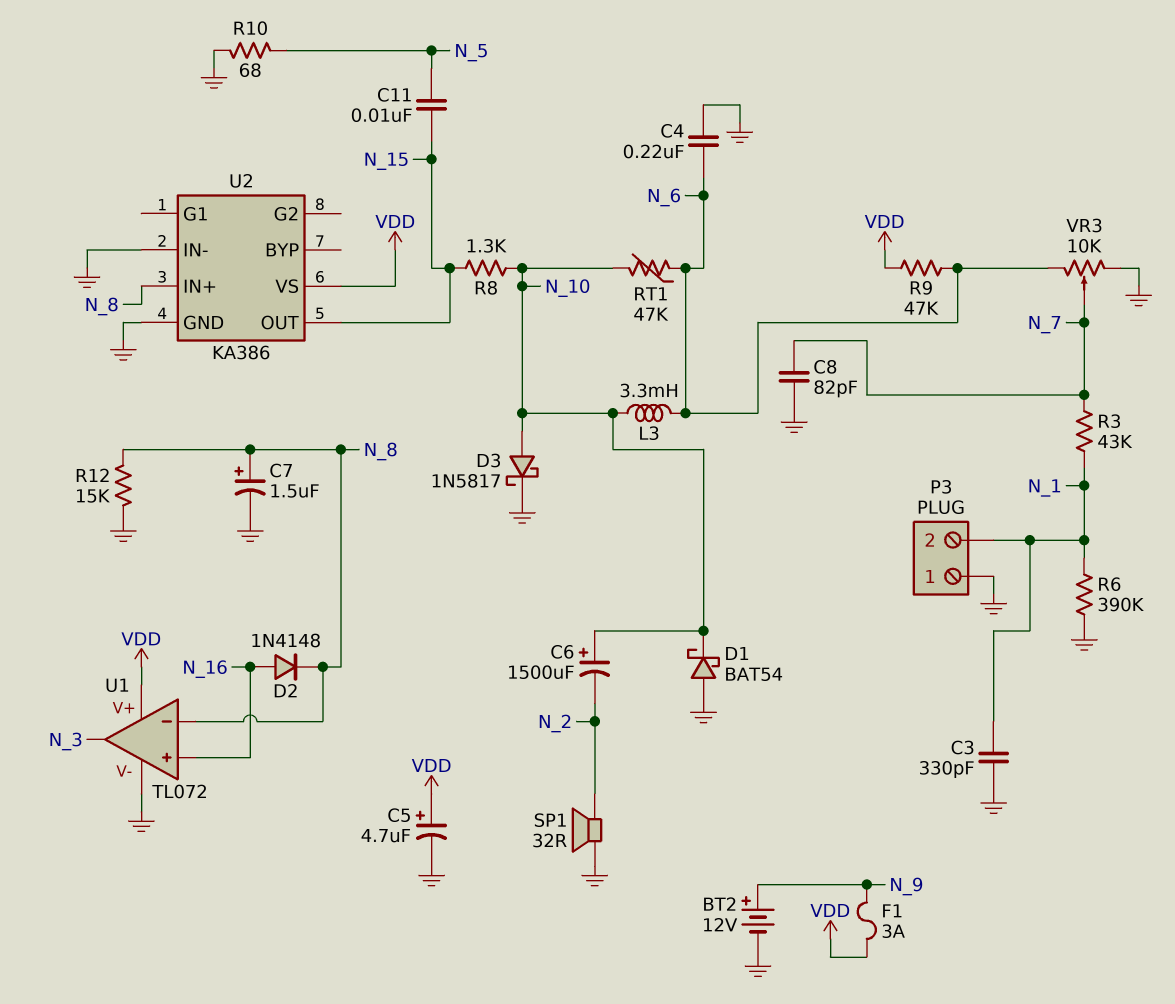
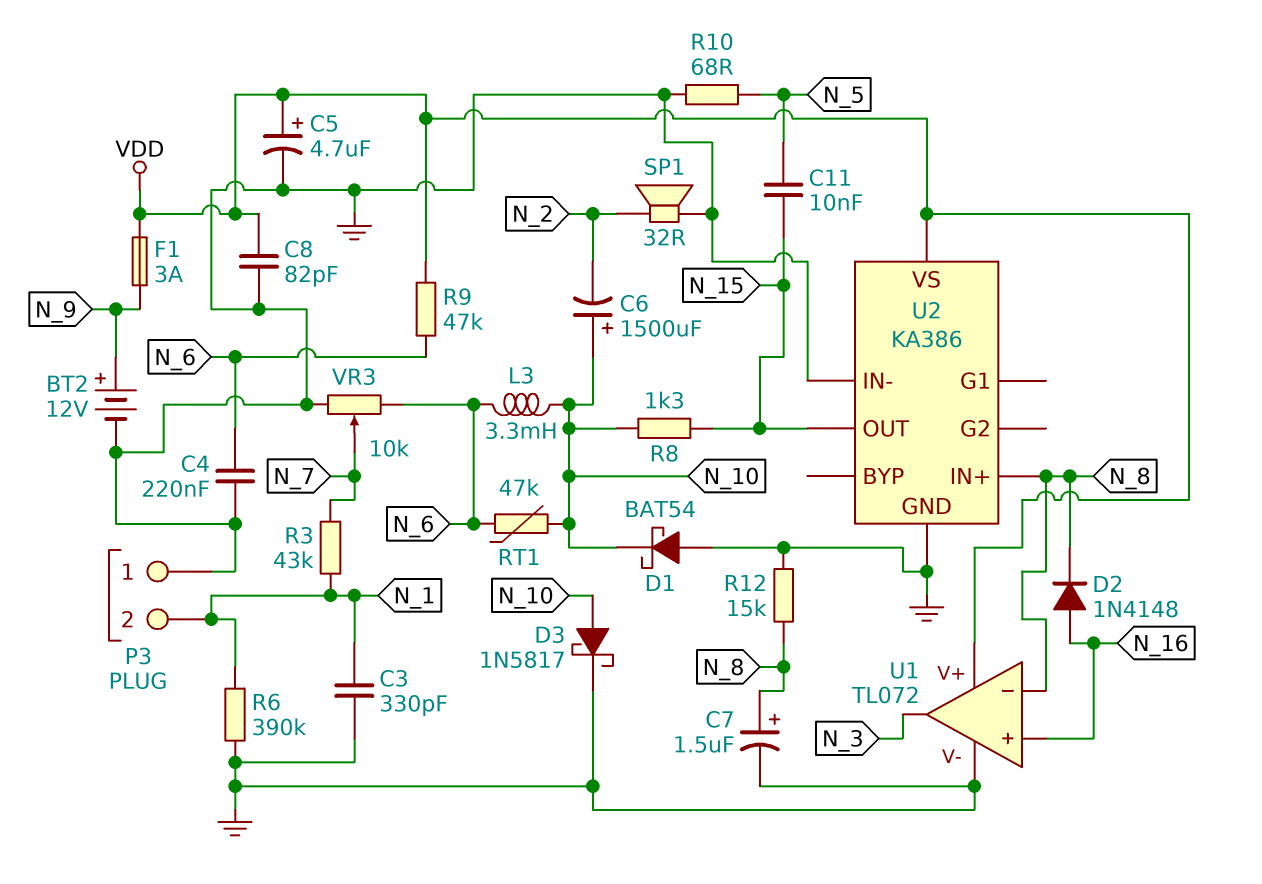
C8: 82pF (GND, N_7) -> 82pF (GND, VDD)

